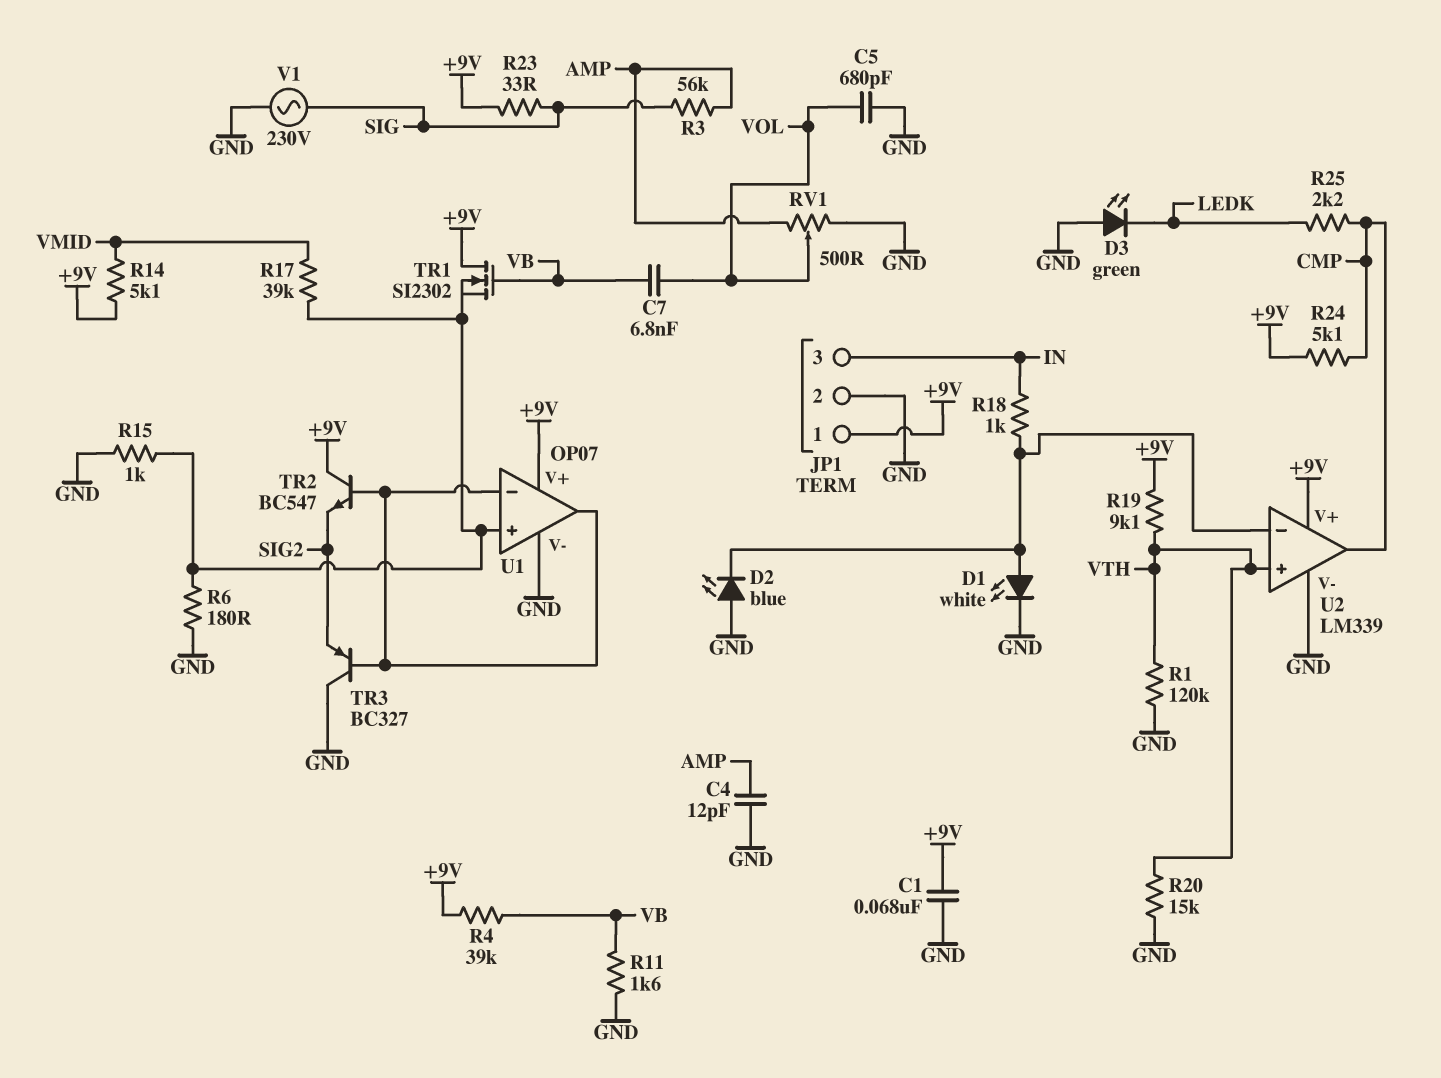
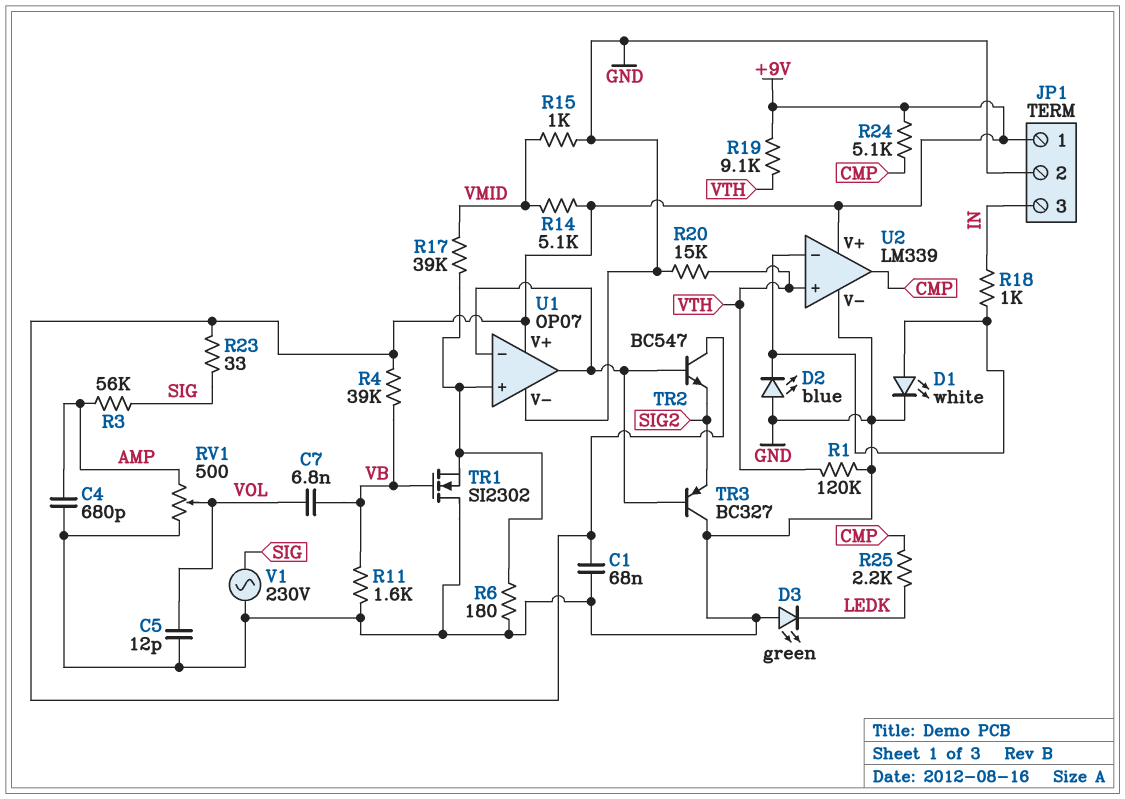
C4: 12pF (AMP, GND) -> 680pF (AMP, GND)
C5: 680pF (GND, VOL) -> 12pF (GND, VOL)
R15: 1k (GND, U1/in+) -> 1k (GND, VMID)
TR1: NMOS SI2302 (G VB, D +9V, S U1/in+) -> NMOS SI2302 (G VB, D GND, S U1/in+)

